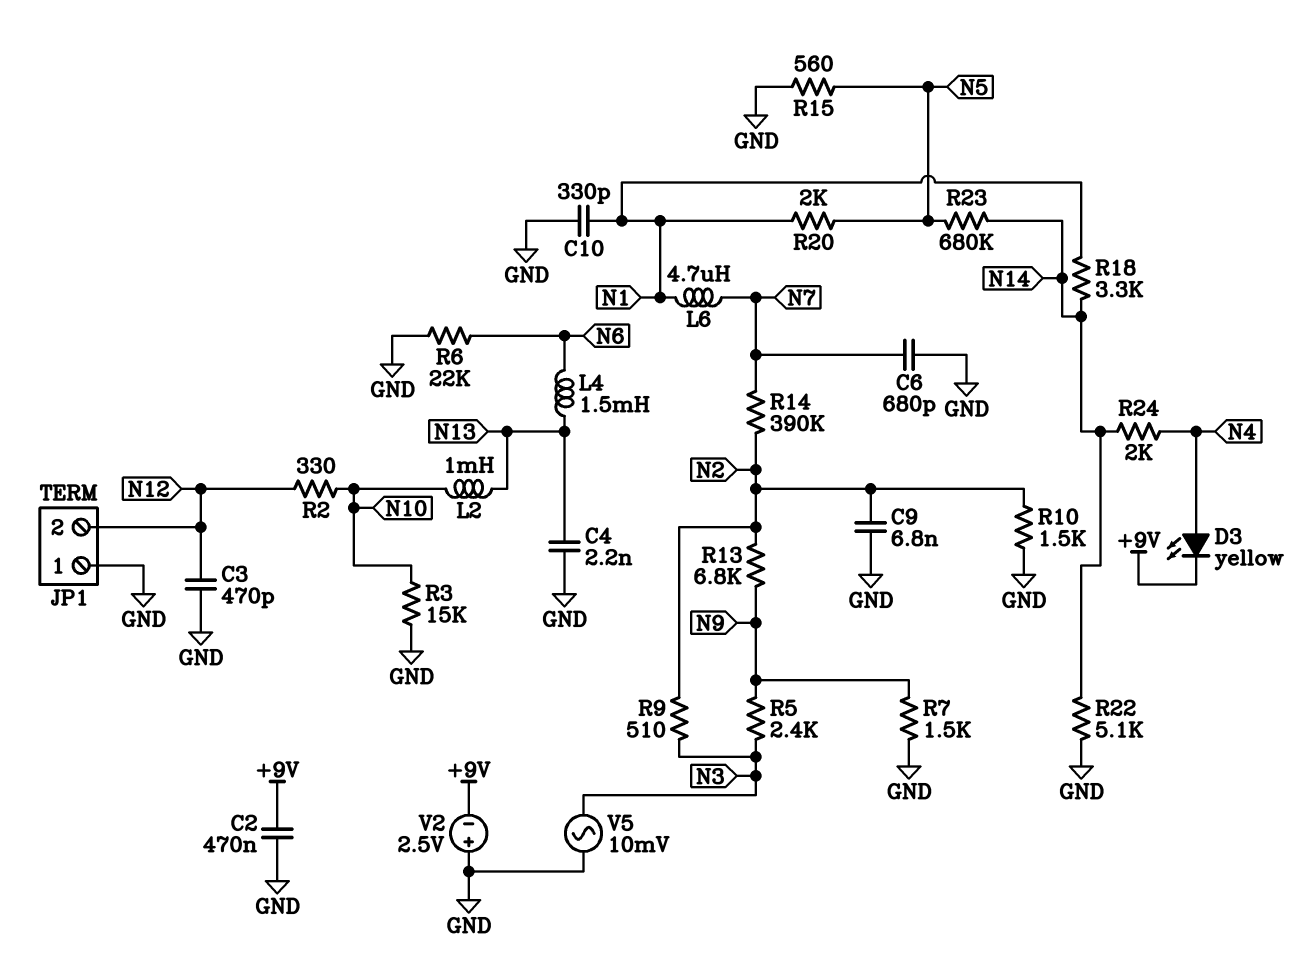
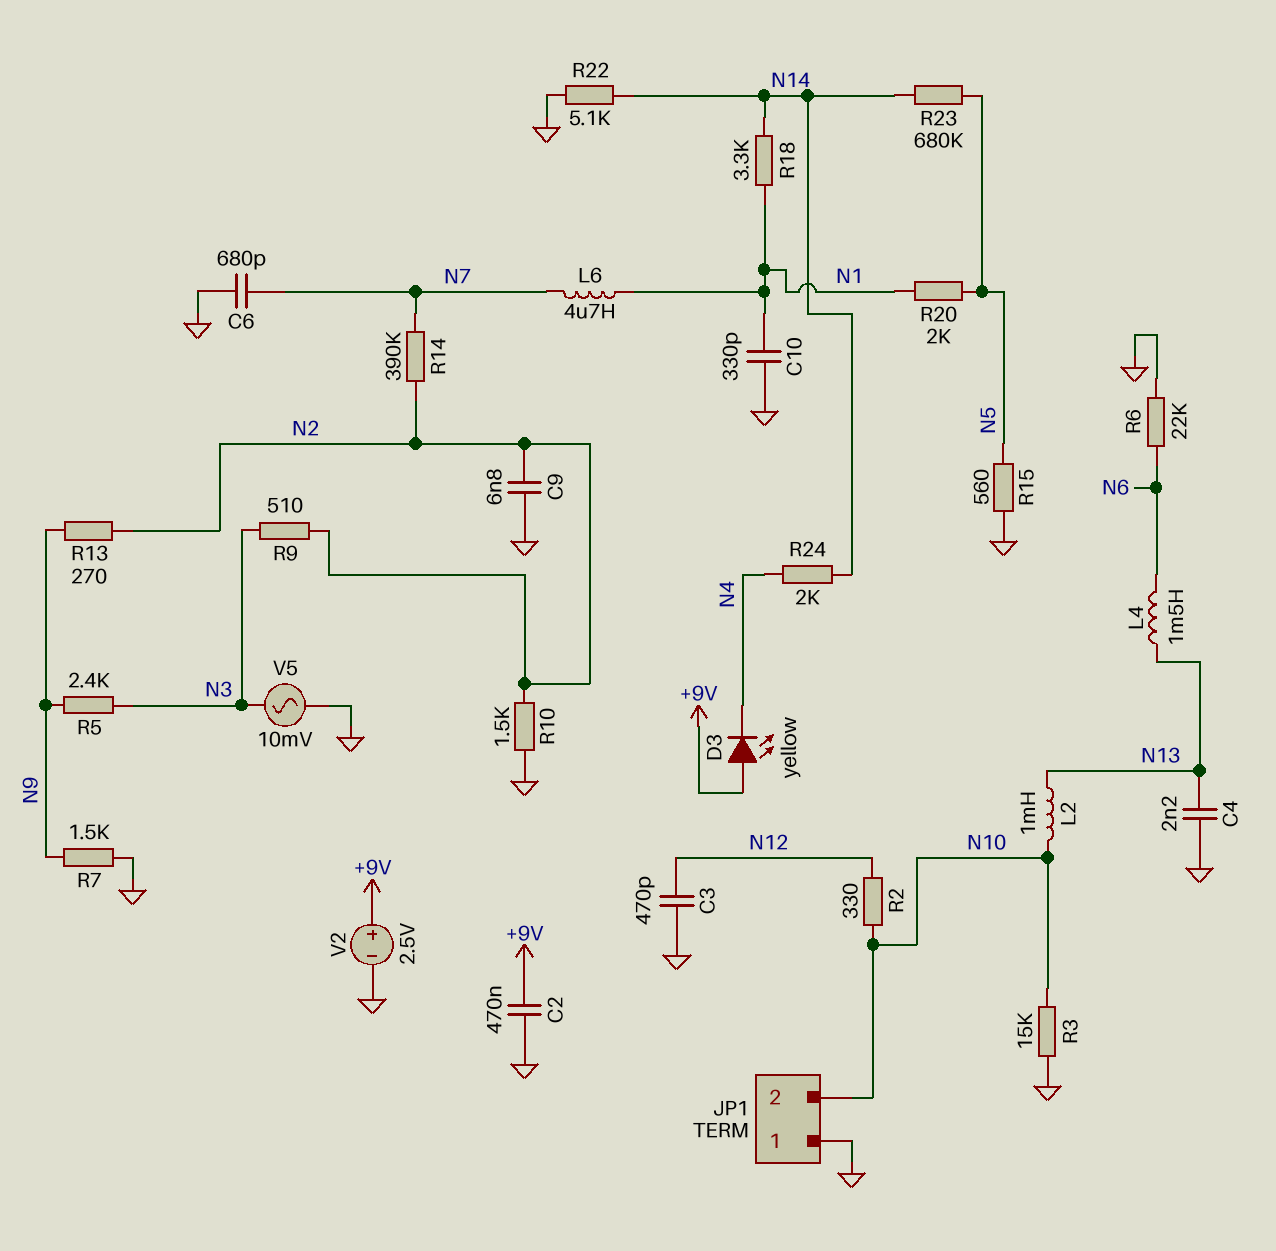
D3: LED yellow (A N4, K +9V) -> LED yellow (A +9V, K N4)
JP1 pin 2: N12 -> N10
R13: 6.8k (N2, N9) -> 270 (N2, N9)
V2: 2.5V (plus GND, minus +9V) -> 2.5V (plus +9V, minus GND)

